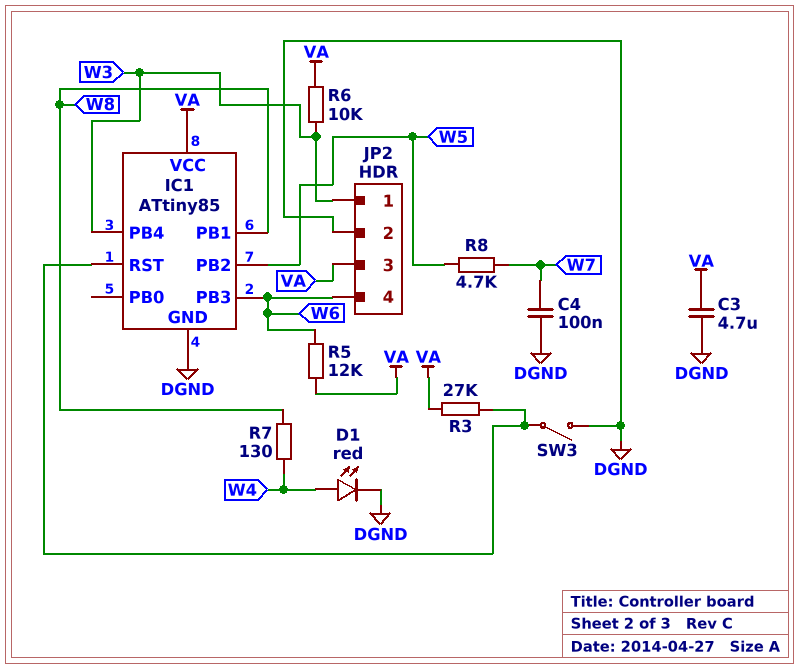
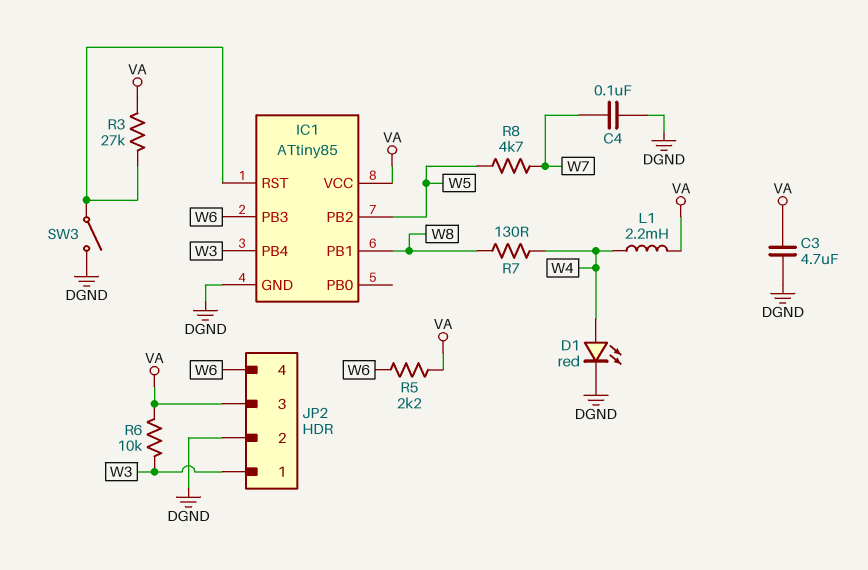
L1: none -> 2.2mH (VA, W4)
R5: 12k (VA, W6) -> 2.2k (VA, W6)

